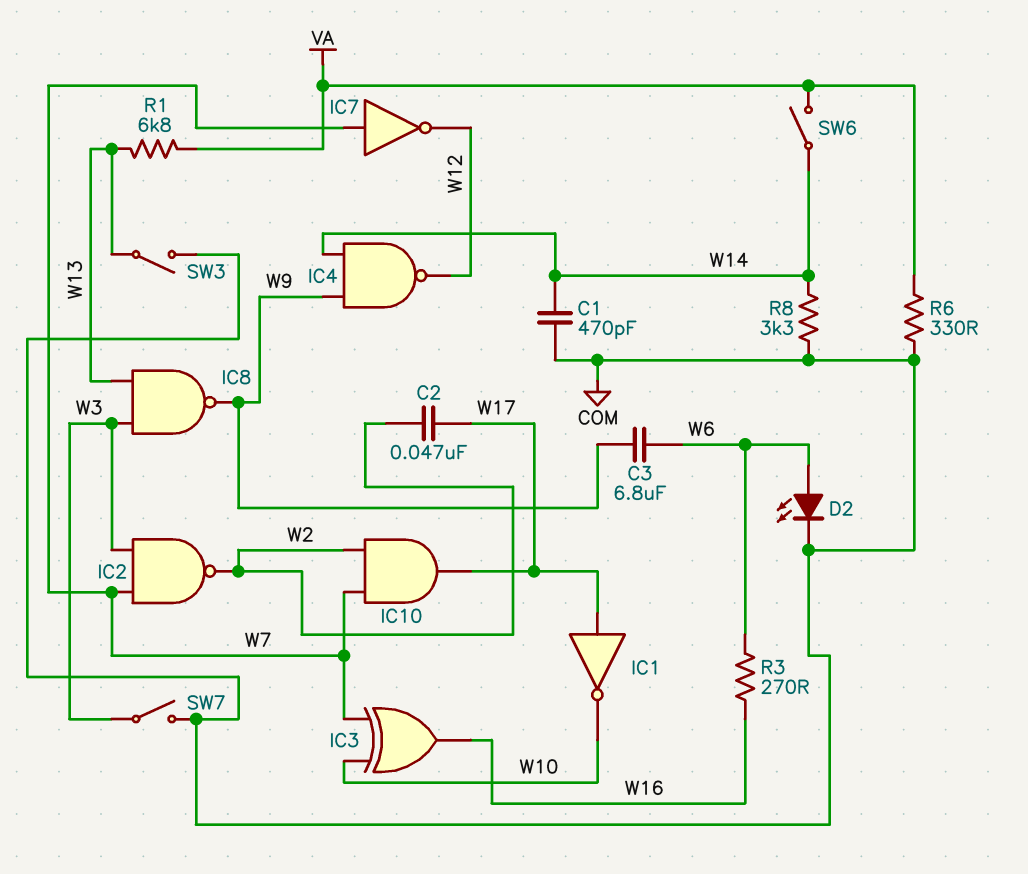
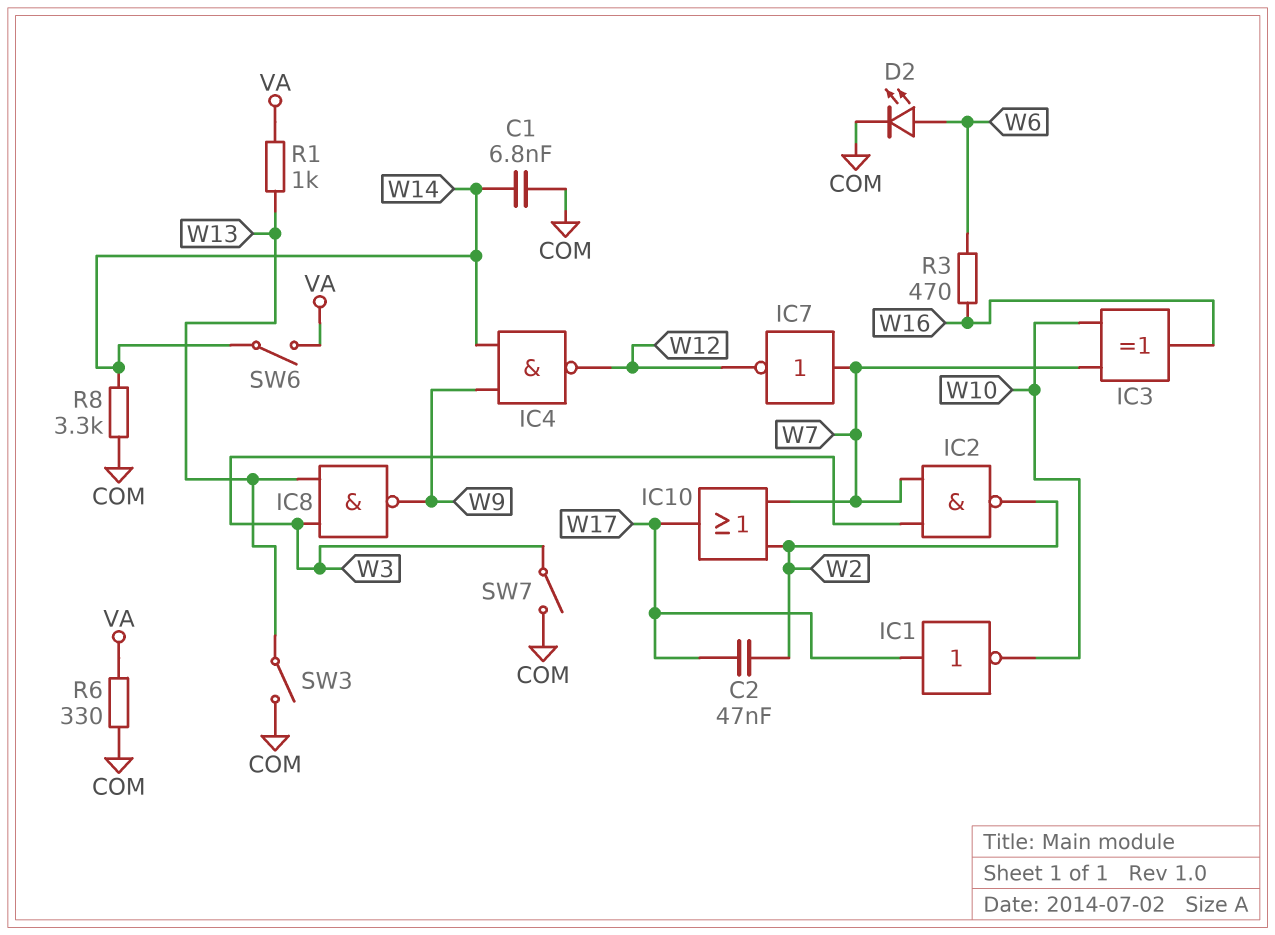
C1: 470pF (COM, W14) -> 6.8nF (COM, W14)
C3: 6.8uF (W6, W9) -> none
IC10: AND (in W2, in W7, out W17) -> OR (in W2, in W7, out W17)
R1: 6.8k (VA, W13) -> 1k (VA, W13)
R3: 270 (W6, W16) -> 470 (W6, W16)

